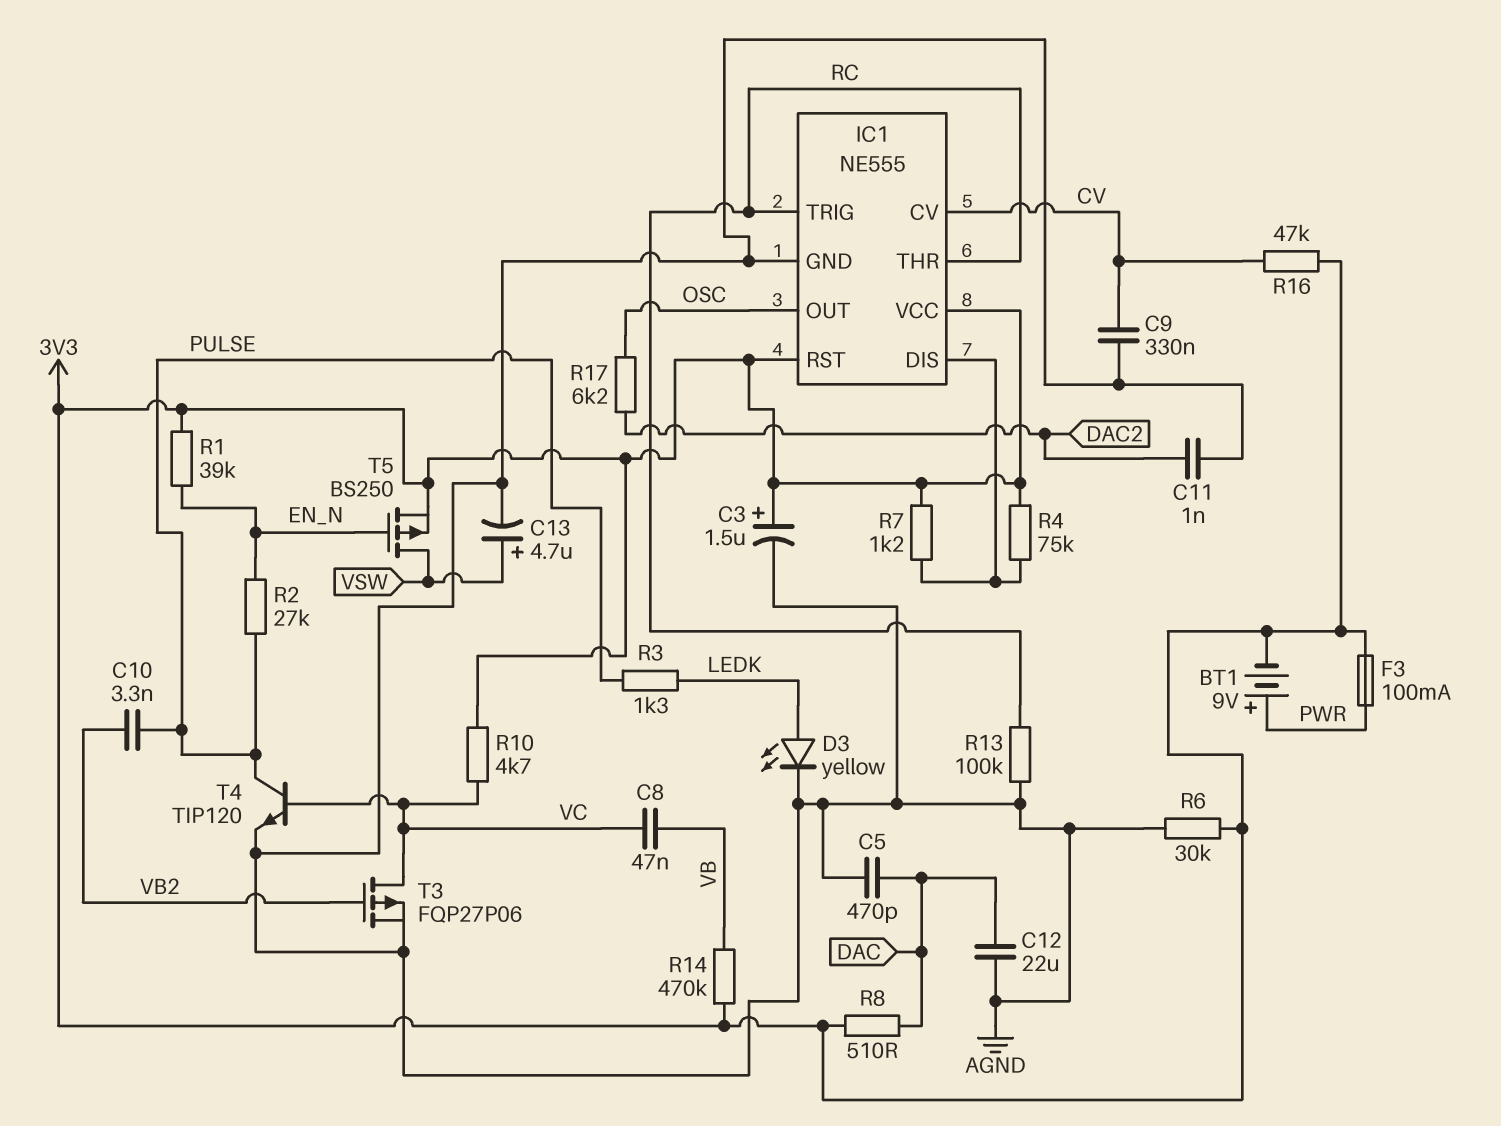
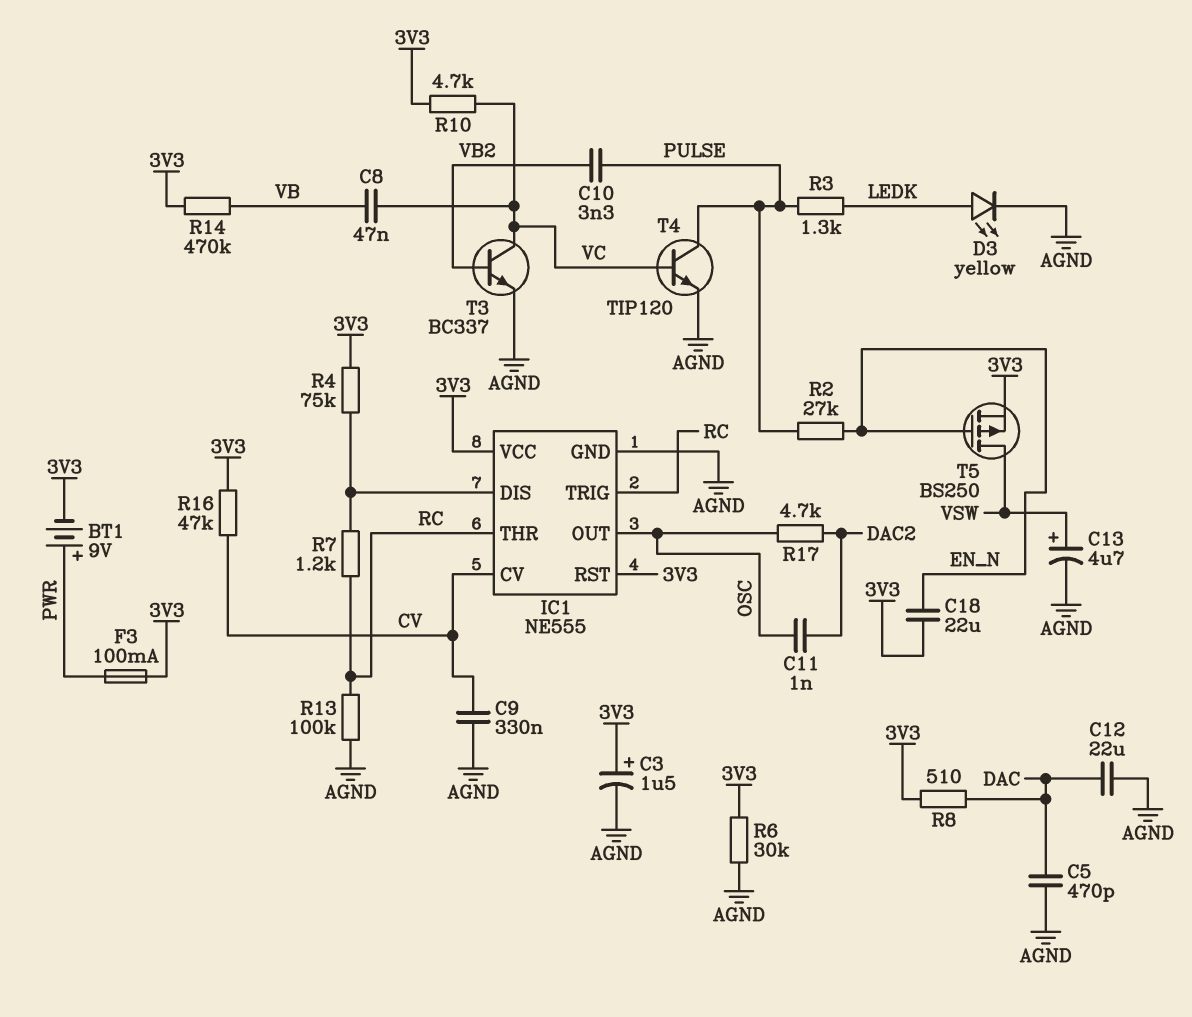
C11: 1nF (AGND, DAC2) -> 1nF (DAC2, OSC)
C18: none -> 22uF (3V3, EN_N)
R1: 39k (3V3, EN_N) -> none
R7: 1.2k (3V3, IC1/DIS) -> 1.2k (IC1/DIS, RC)
R17: 6.2k (DAC2, OSC) -> 4.7k (DAC2, OSC)
T3: PMOS FQP27P06 (G VB2, D VC, S AGND) -> NPN BC337 (B VB2, C VC, E AGND)

